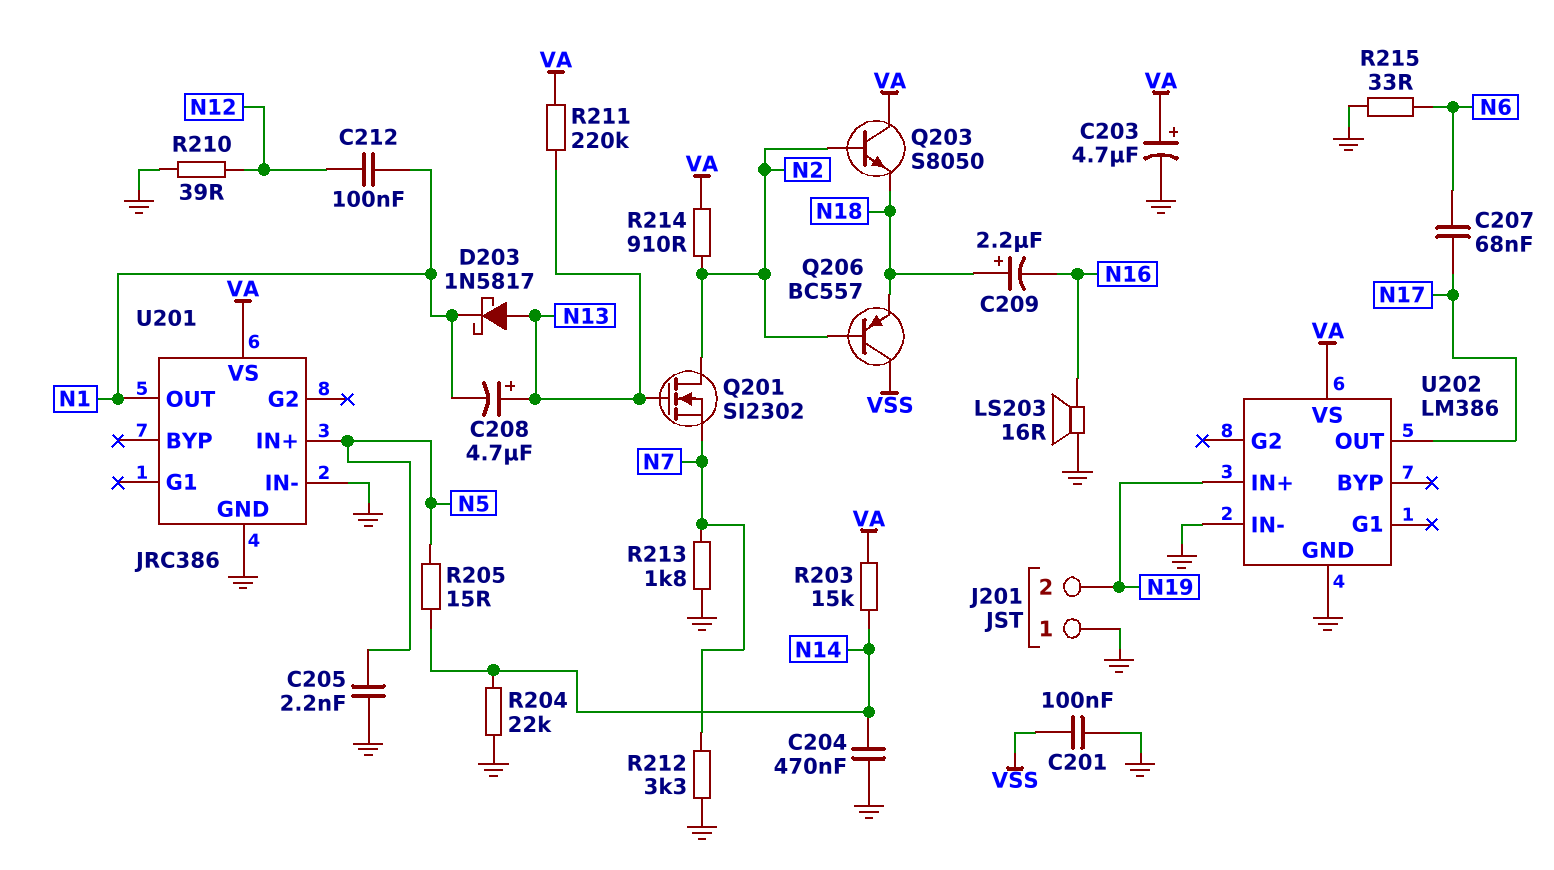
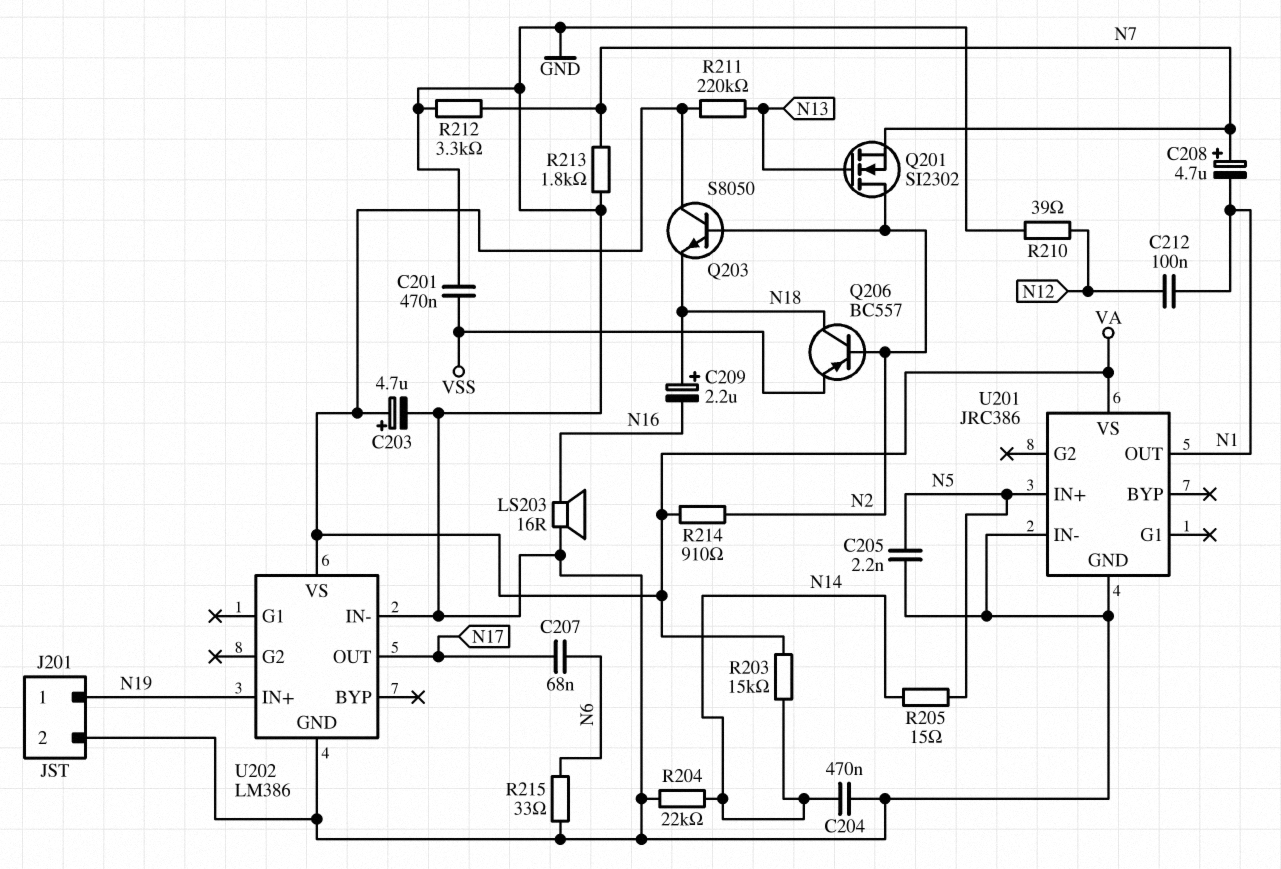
C201: 100nF (GND, VSS) -> 470nF (GND, VSS)
C208: 4.7uF (plus N13, minus N1) -> 4.7uF (plus N7, minus N1)
D203: schottky 1N5817 (A N13, K N1) -> none
J201 pin 1: GND -> N19
J201 pin 2: N19 -> GND
Q206: PNP BC557 (B N2, C VSS, E N18) -> PNP BC557 (B N2, C N18, E VSS)

